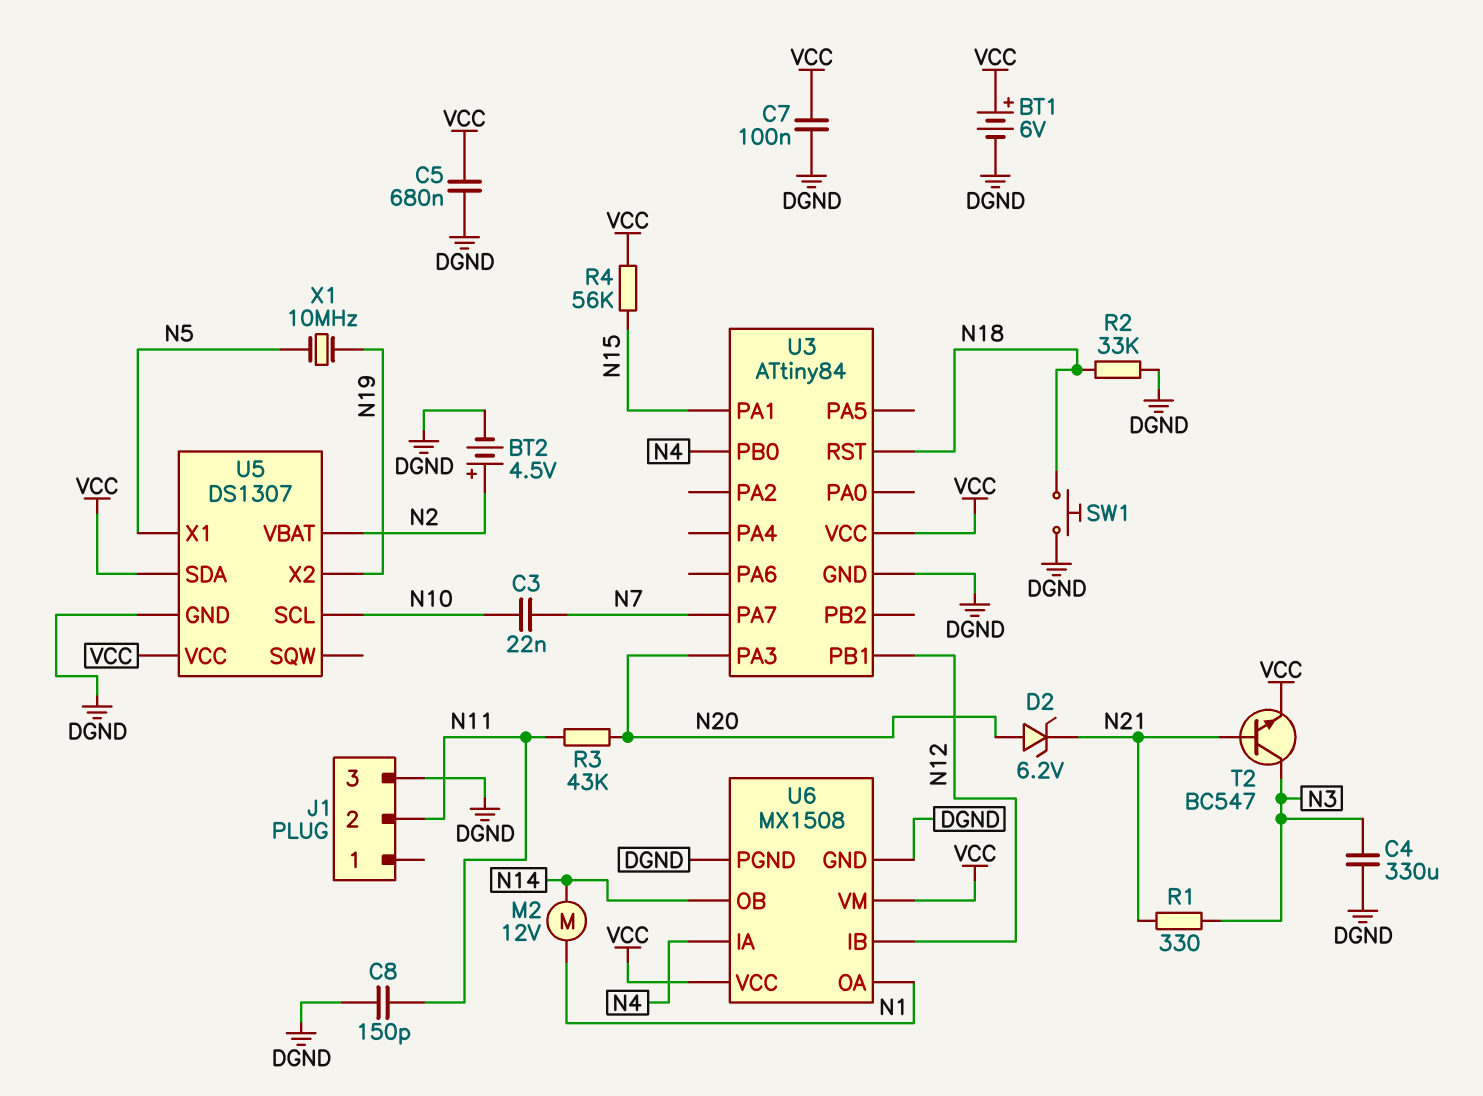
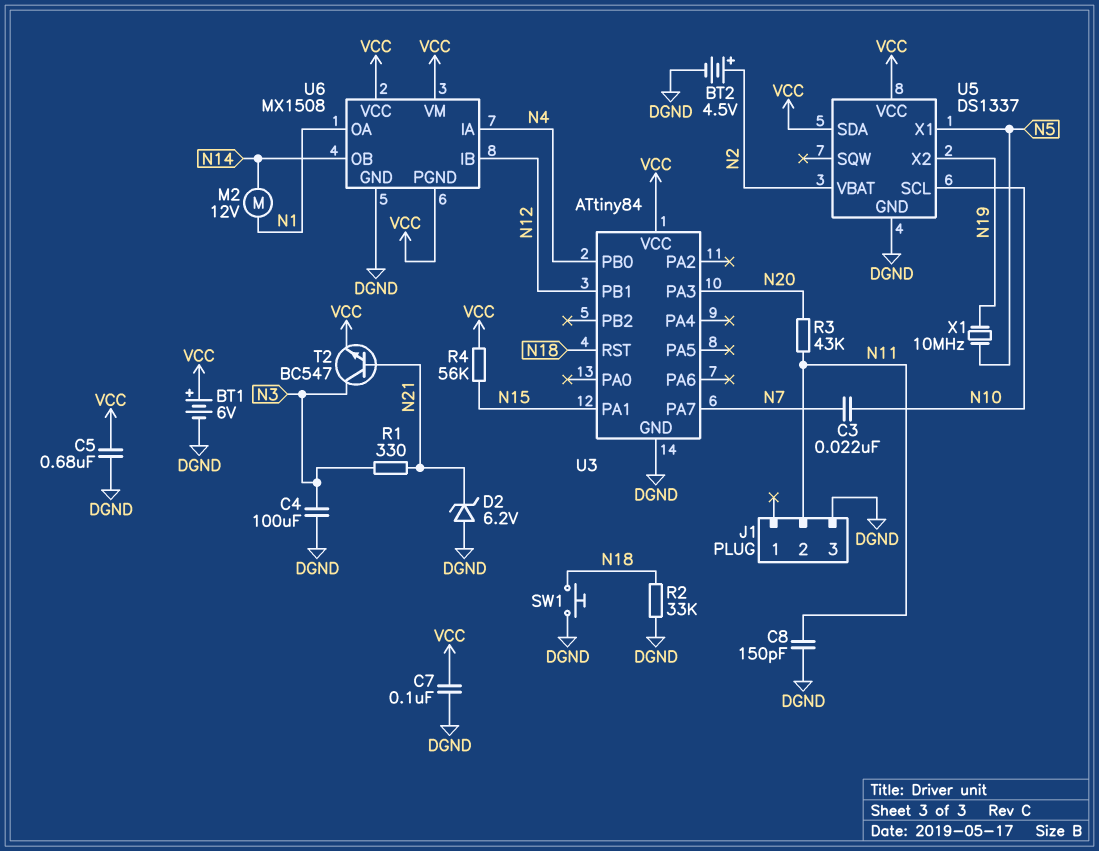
C4: 330uF (DGND, N3) -> 100uF (DGND, N3)
D2: zener 6.2V (A N20, K N21) -> zener 6.2V (A DGND, K N21)
U5: DS1307 -> DS1337
U6 pin PGND: DGND -> VCC

